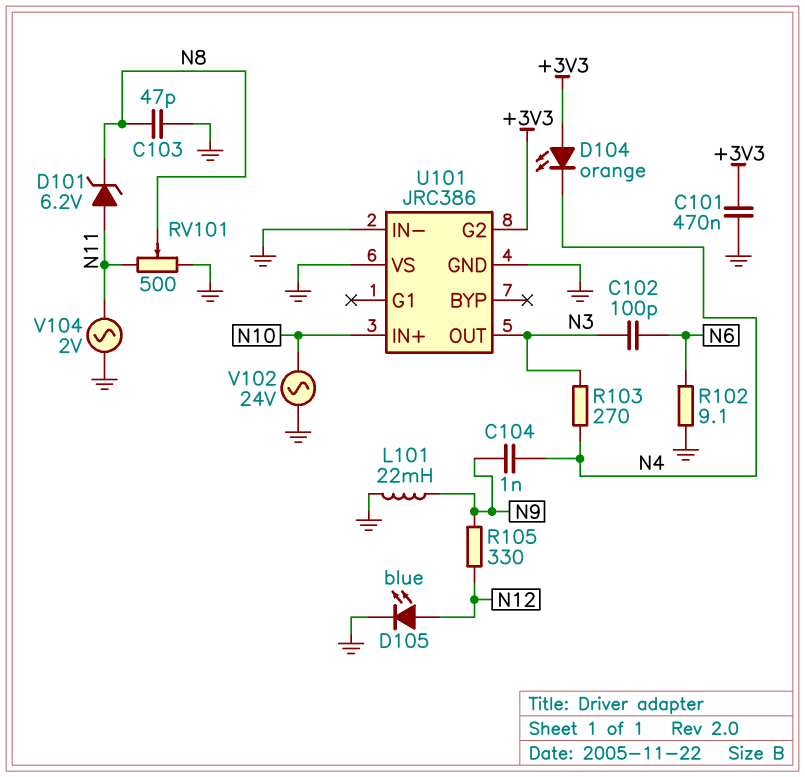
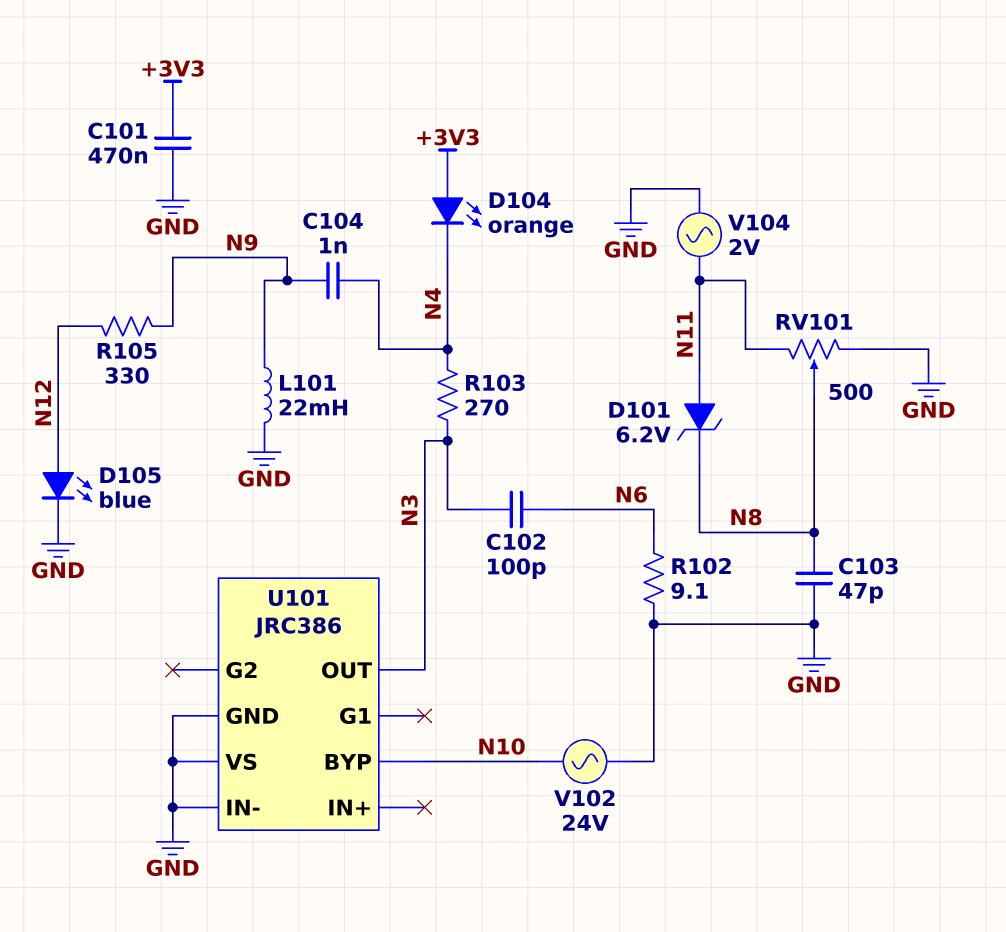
U101 pin BYP: none -> N10
U101 pin G2: +3V3 -> none
U101 pin IN+: N10 -> none

